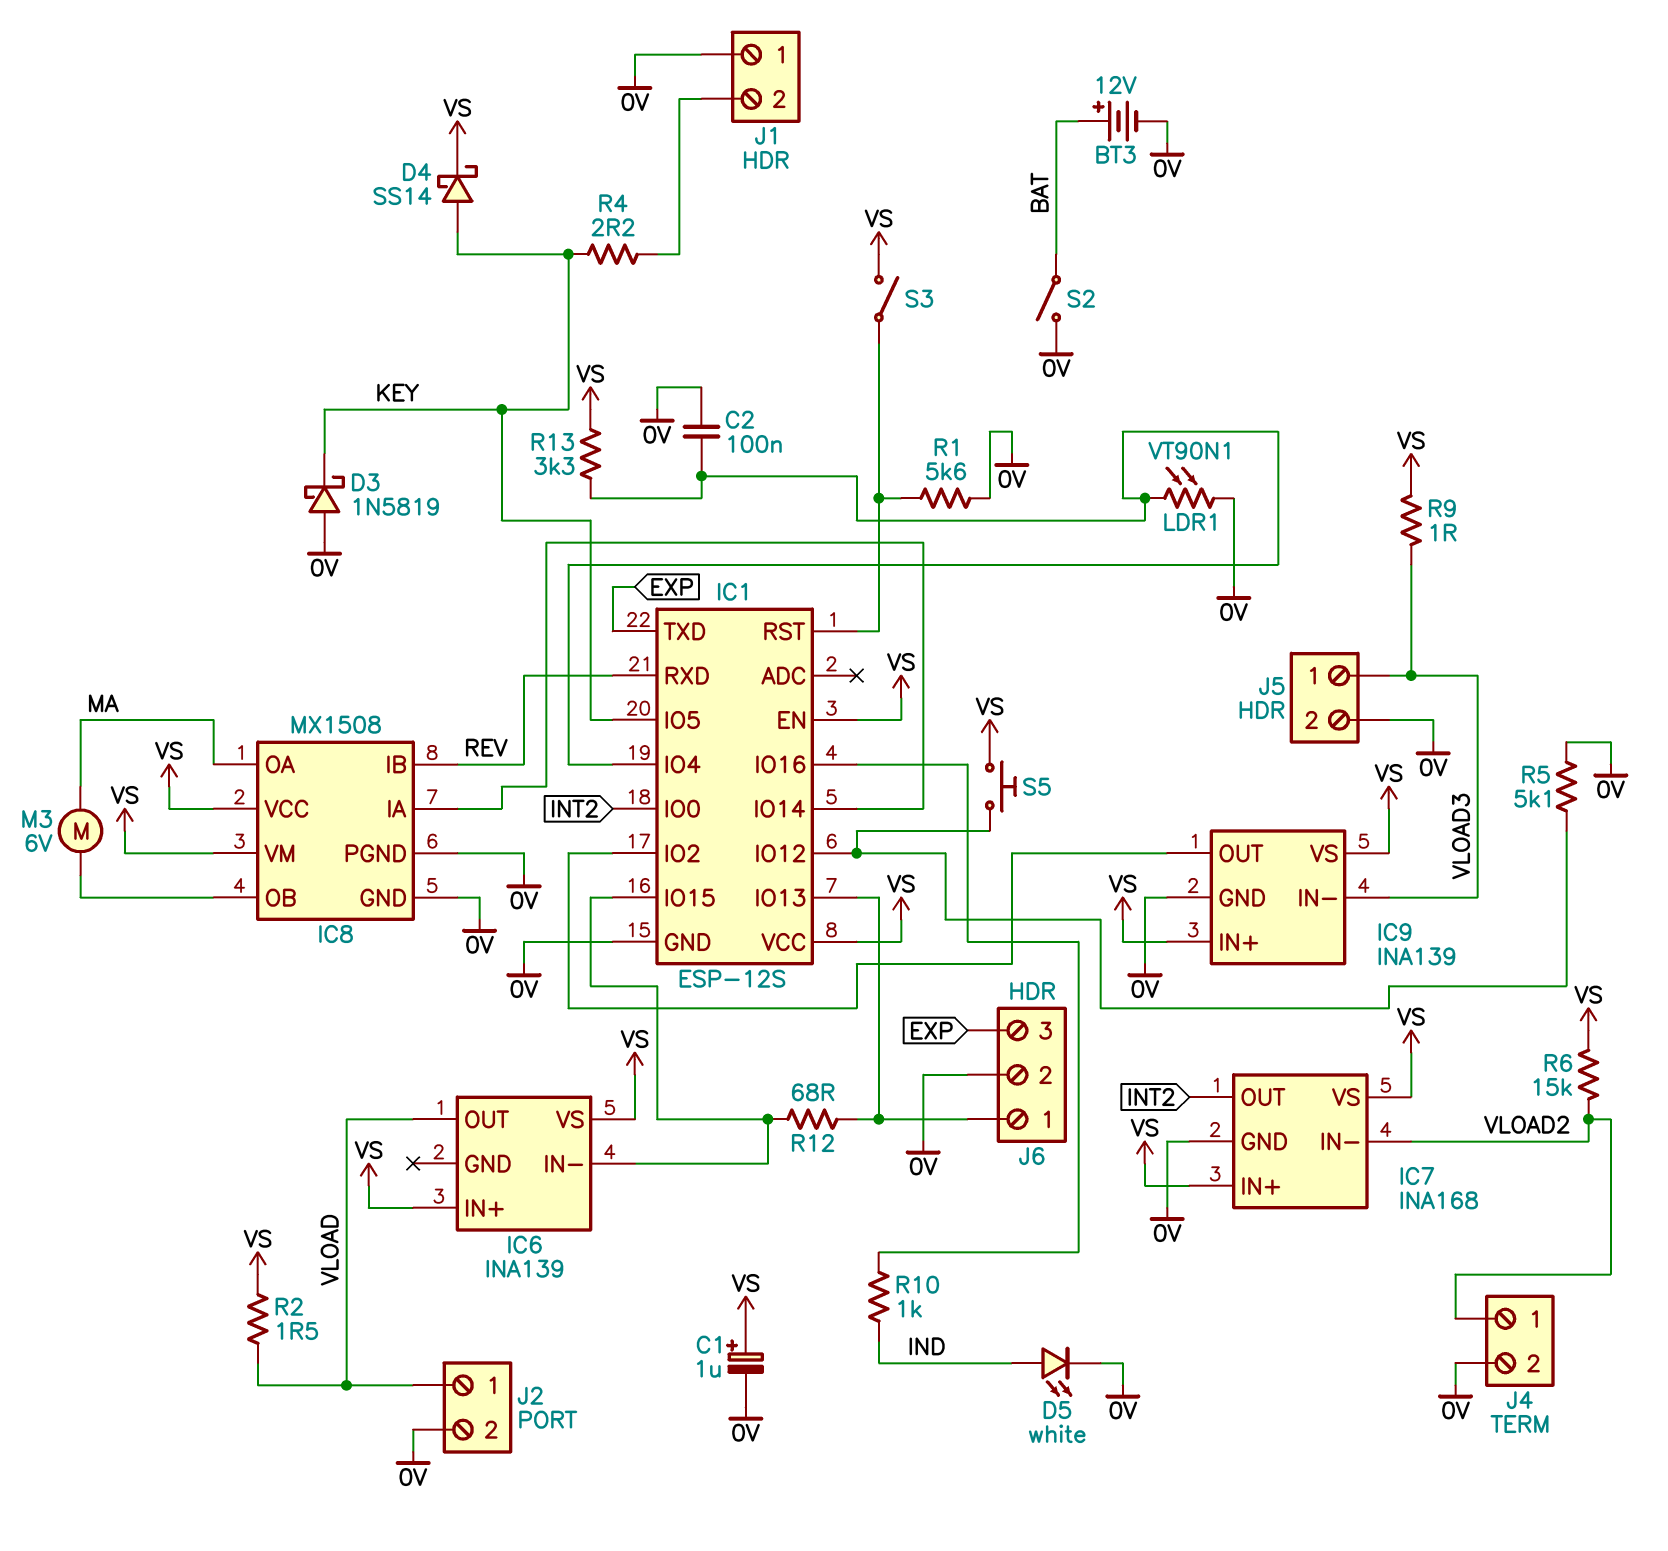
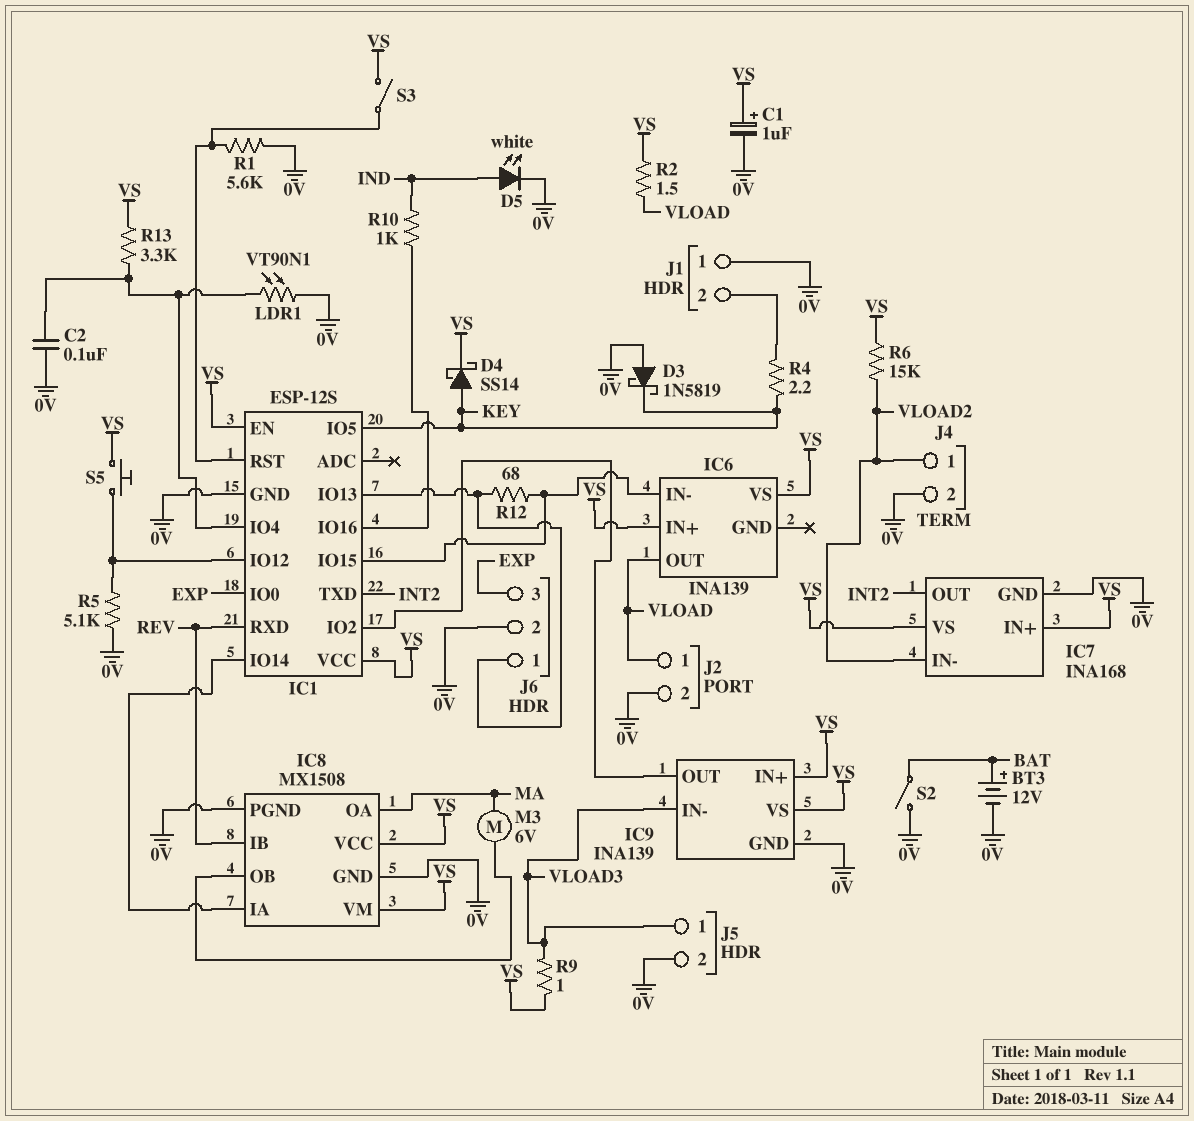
IC1 pin IO0: INT2 -> EXP
IC1 pin TXD: EXP -> INT2

